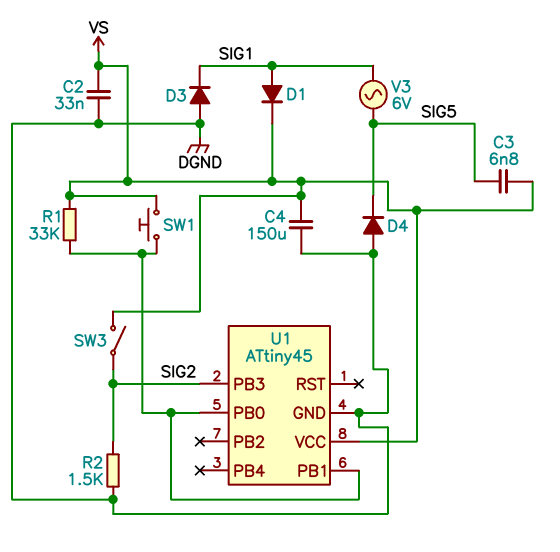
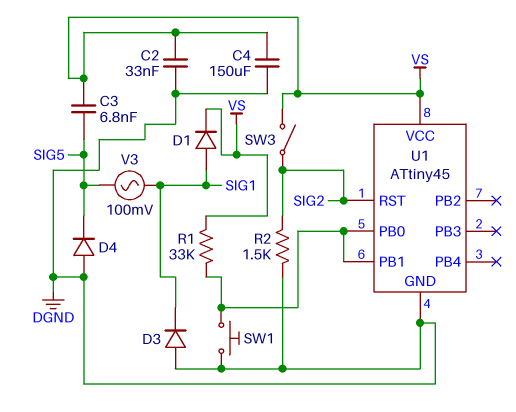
SW1: button (U1/PB0, VS) -> button (DGND, U1/PB0)
U1 pin PB3: SIG2 -> none
U1 pin RST: none -> SIG2
V3: AC 6V (SIG1, SIG5) -> AC 100mV (SIG1, SIG5)

